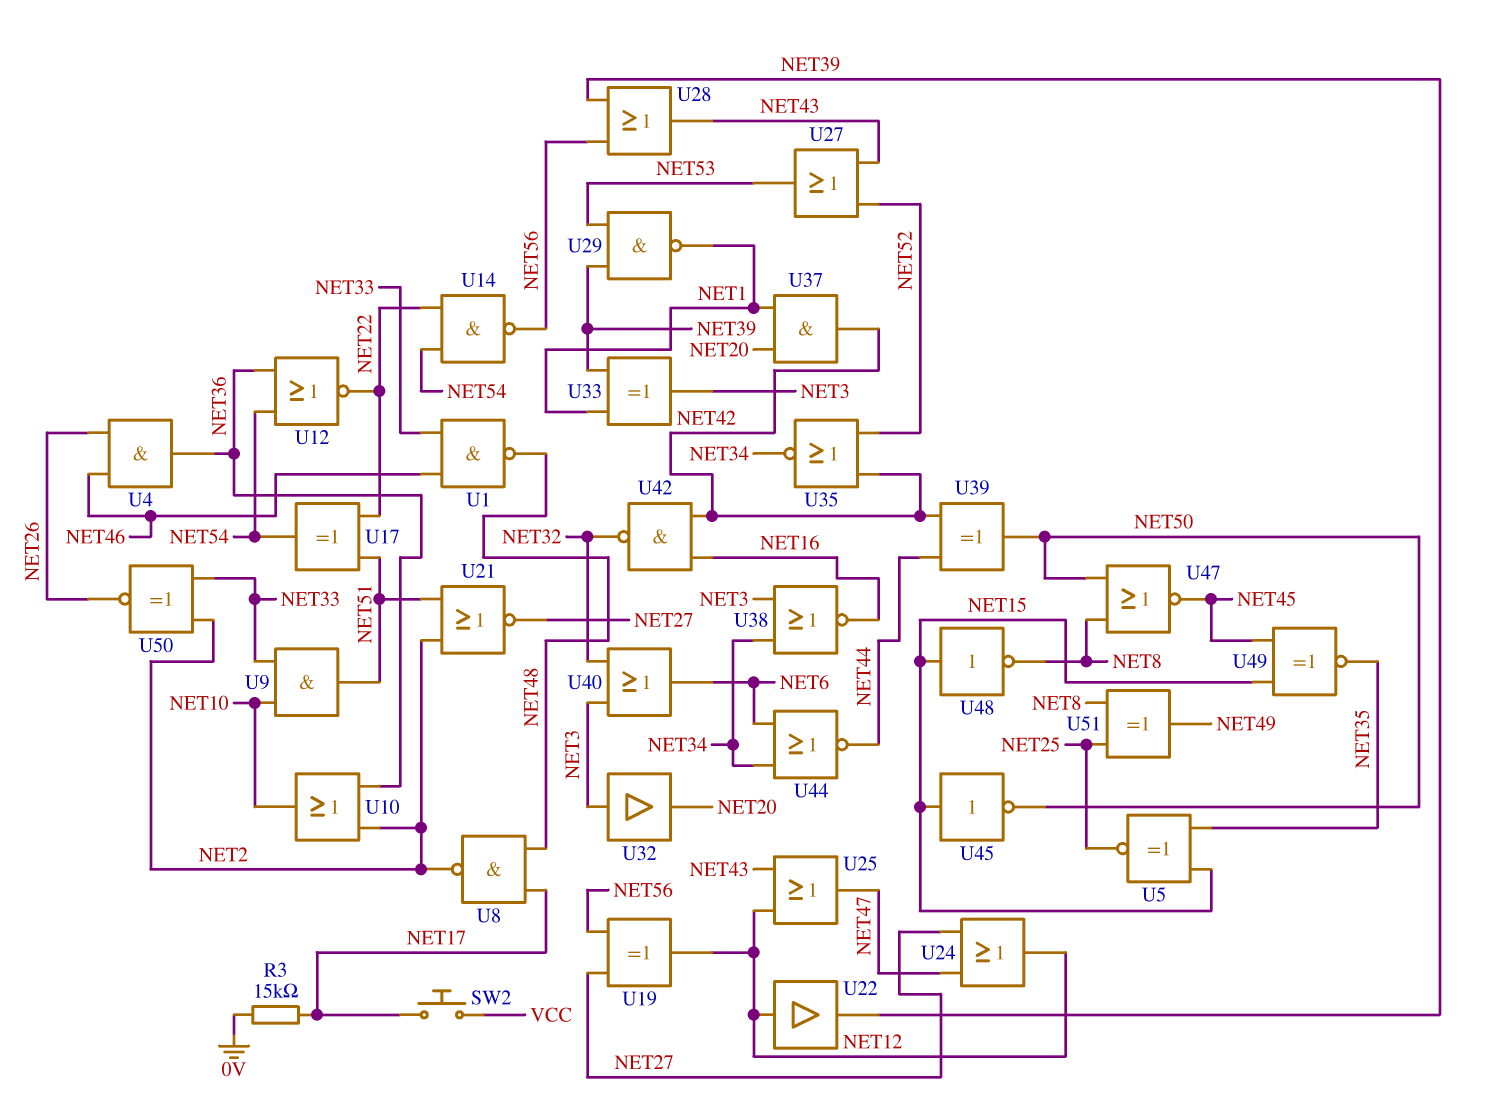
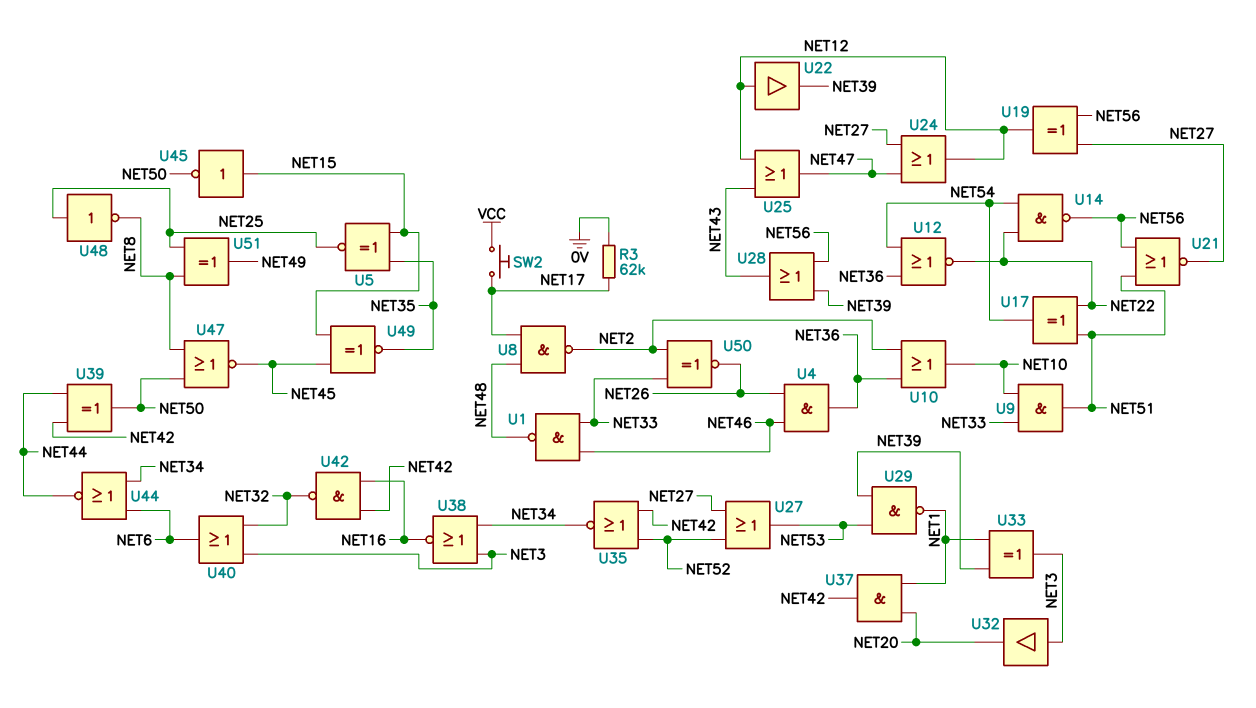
R3: 15k (0V, NET17) -> 62k (0V, NET17)
U21: NOR (in NET2, in NET51, out NET27) -> NOR (in NET51, in NET56, out NET27)
U27: OR (in NET43, in NET52, out NET53) -> OR (in NET27, in NET52, out NET53)
U48: NOT (in NET15, out NET8) -> NOT (in NET25, out NET8)

